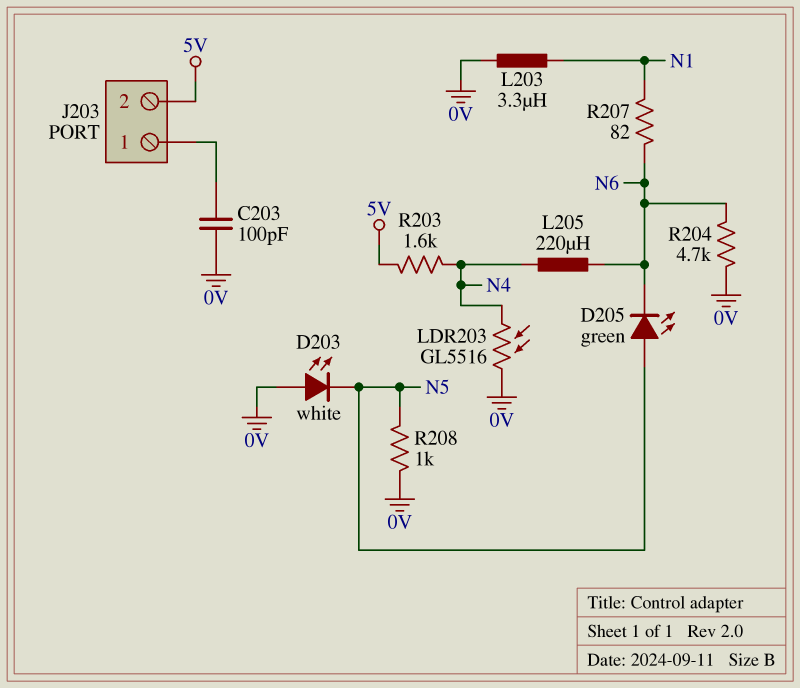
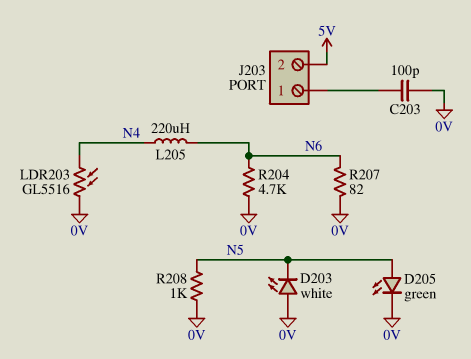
D205: LED green (A N5, K N6) -> LED green (A N5, K 0V)
L203: 3.3uH (0V, N1) -> none
R203: 1.6k (5V, N4) -> none
R207: 82 (N1, N6) -> 82 (0V, N6)

